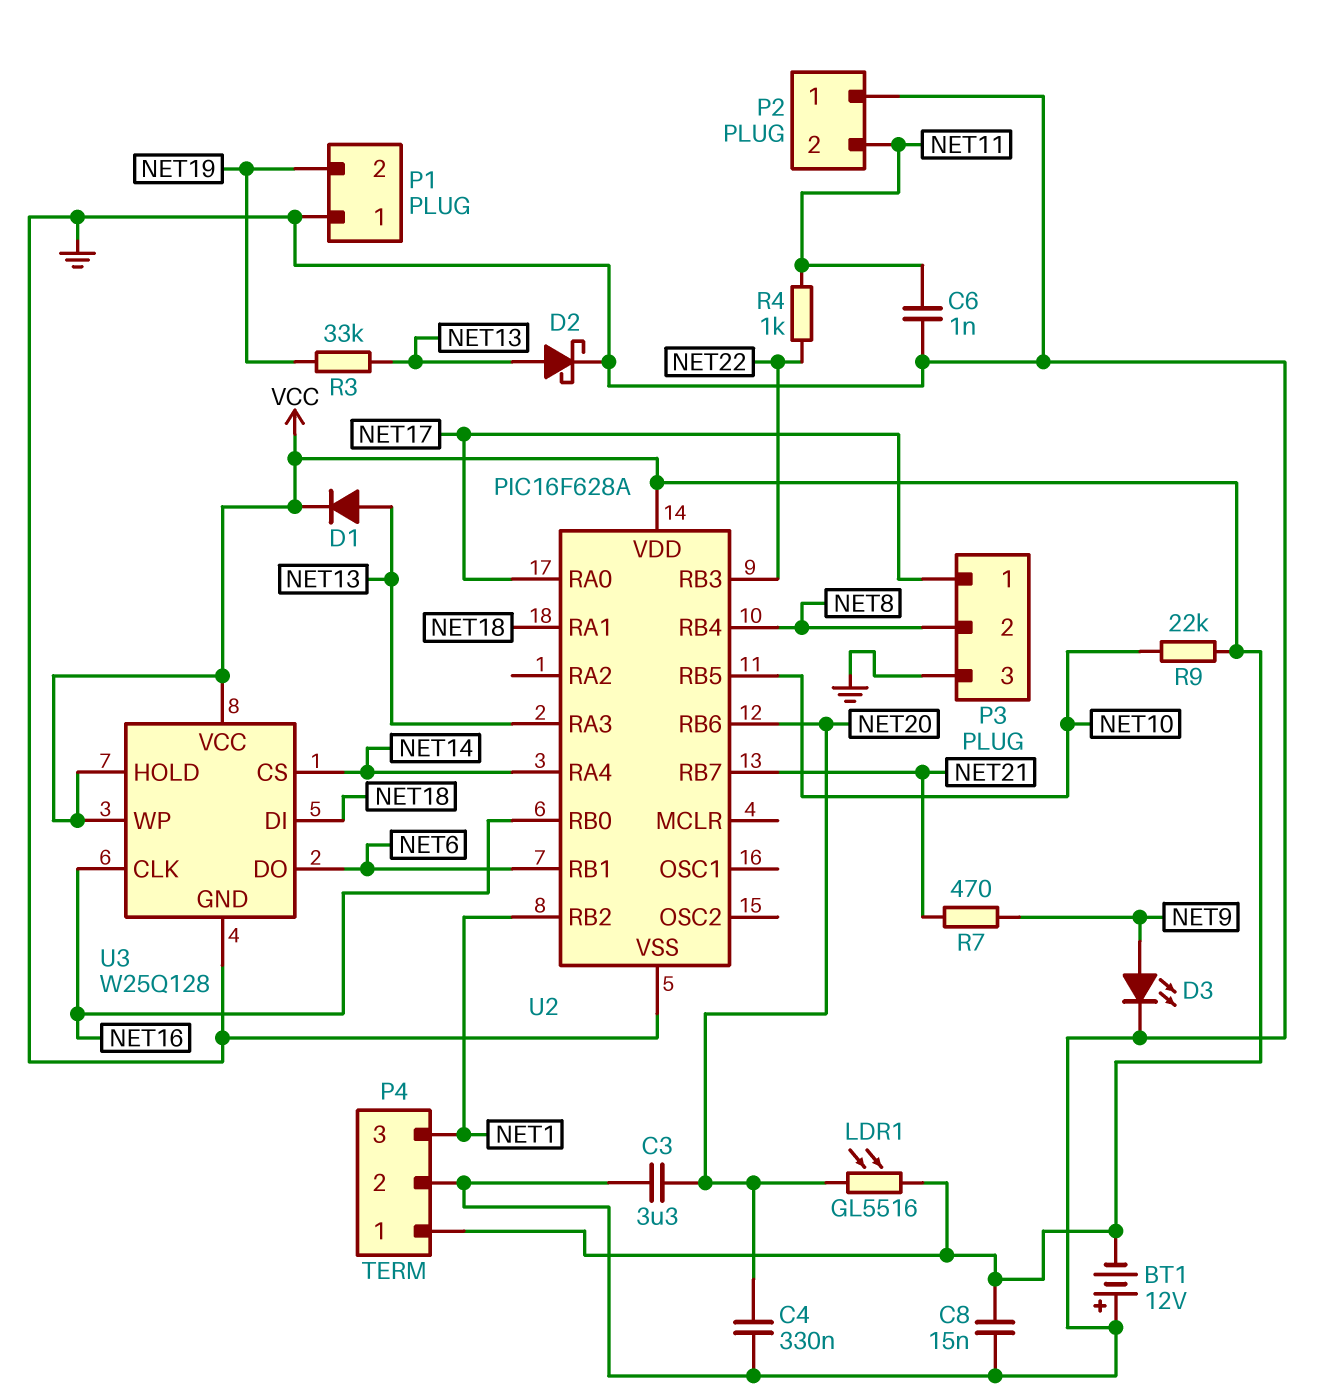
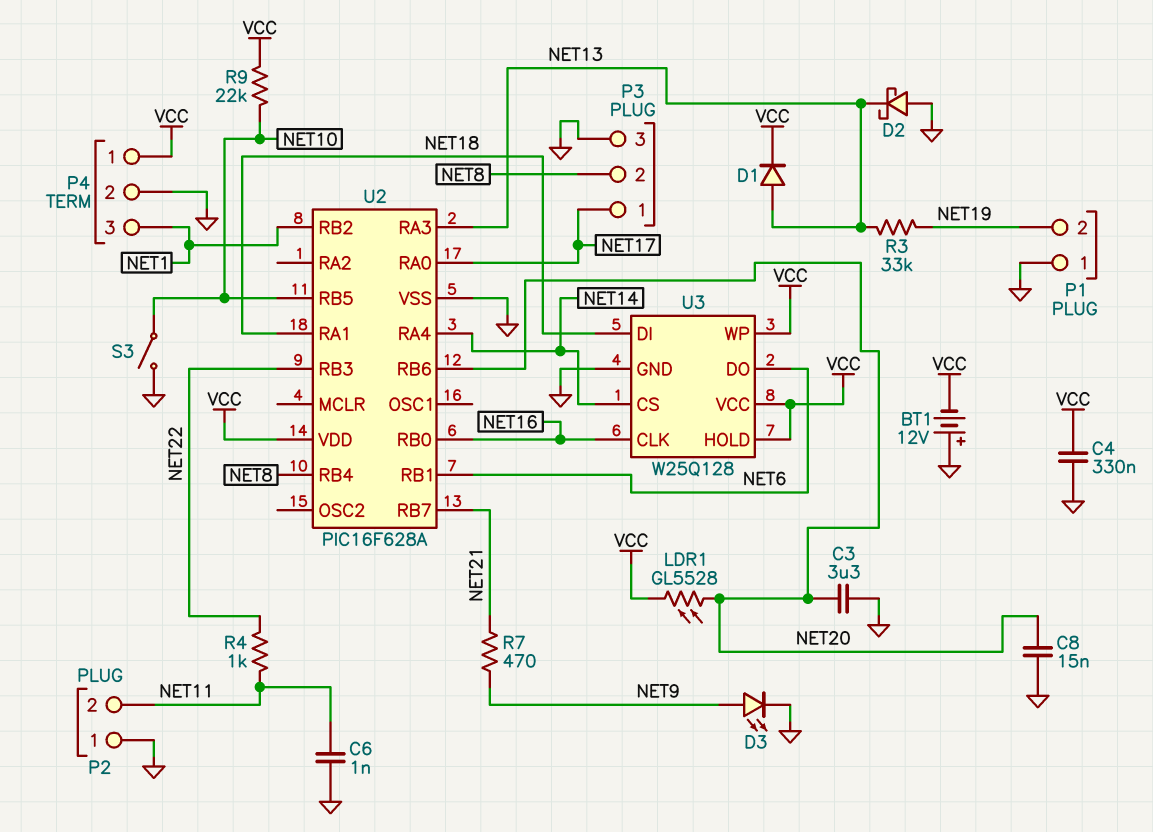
C4: 330nF (GND, NET20) -> 330nF (GND, VCC)
C8: 15nF (GND, VCC) -> 15nF (GND, NET20)
D2: schottky (A NET13, K GND) -> schottky (A GND, K NET13)
LDR1: GL5516 (NET20, VCC) -> GL5528 (NET20, VCC)
S3: none -> switch (GND, NET10)

